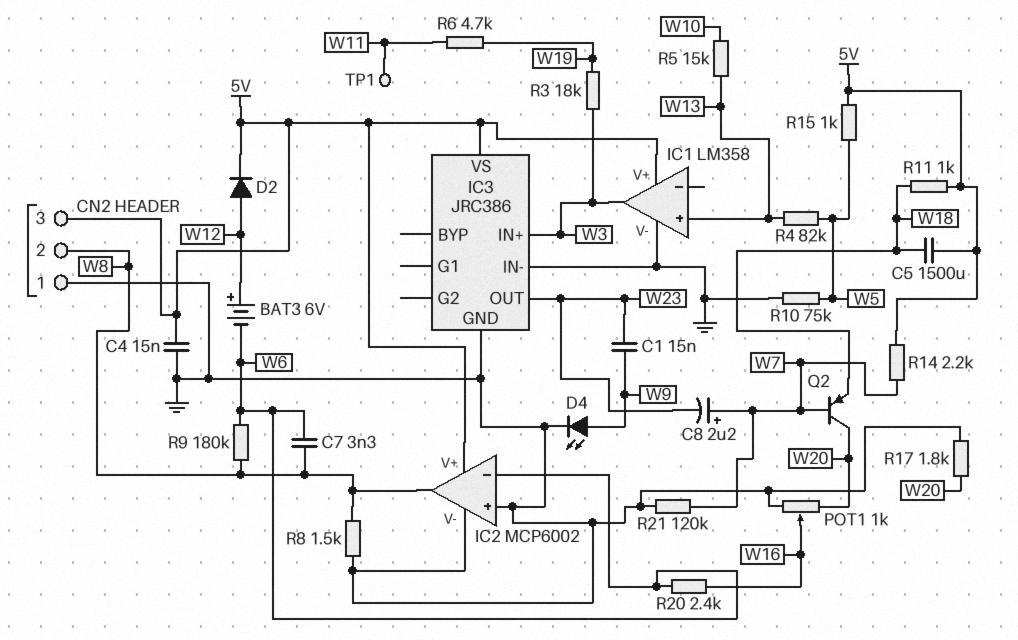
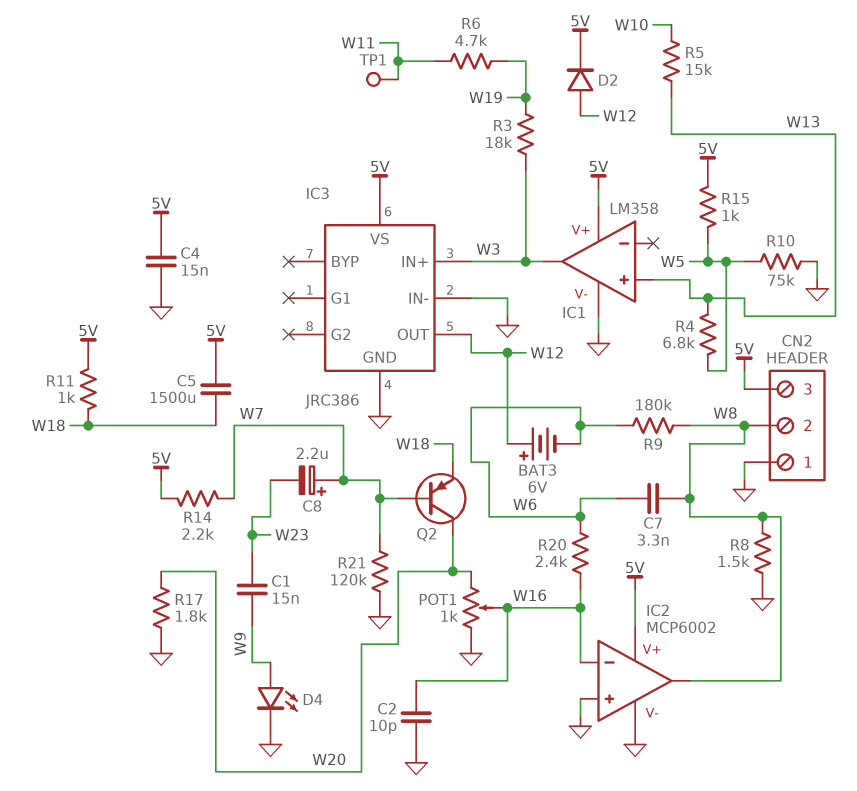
C2: none -> 10pF (GND, W16)
IC2 pin in-: W6 -> W16
IC3 pin OUT: W23 -> W12
R4: 82k (W5, W13) -> 6.8k (W5, W13)

